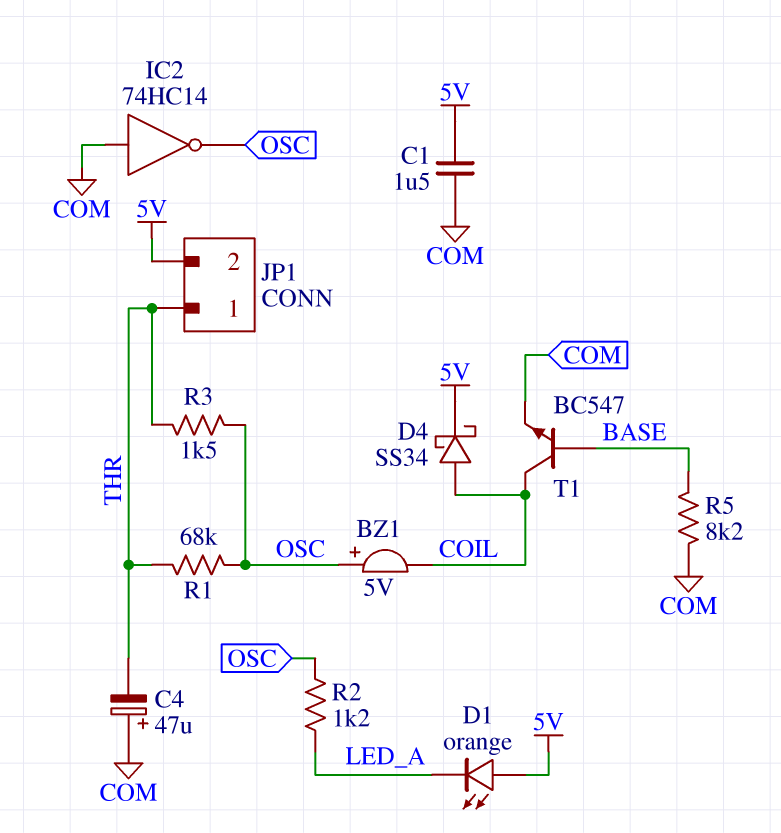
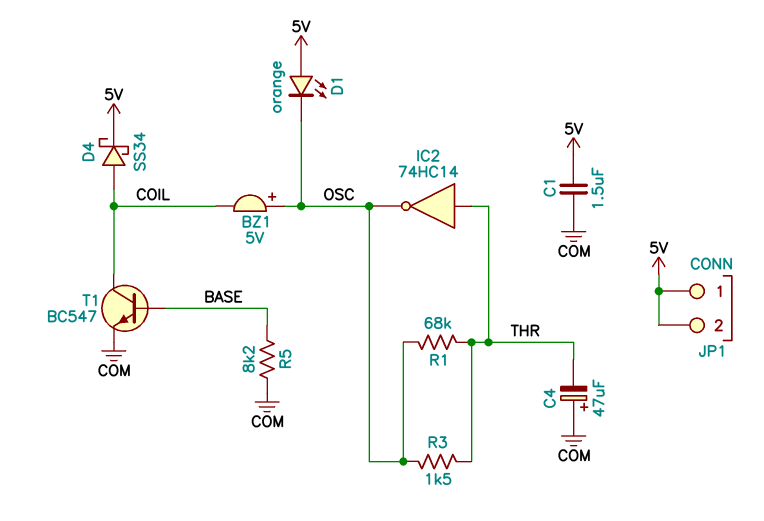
D1: LED orange (A 5V, K LED_A) -> LED orange (A 5V, K OSC)
IC2: NOT 74HC14 (in COM, out OSC) -> NOT 74HC14 (in THR, out OSC)
JP1 pin 1: THR -> 5V
R2: 1.2k (LED_A, OSC) -> none

